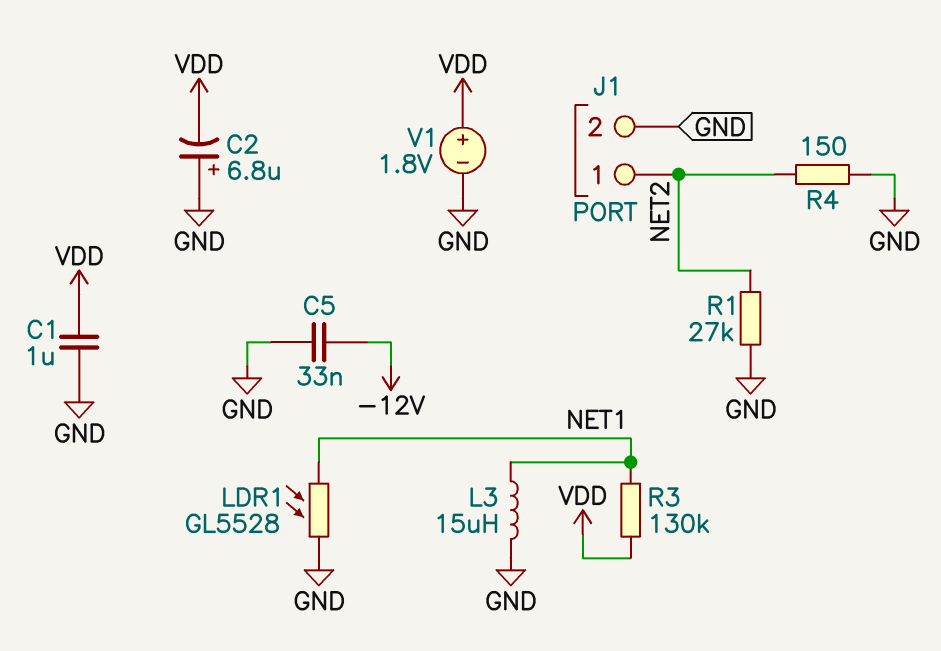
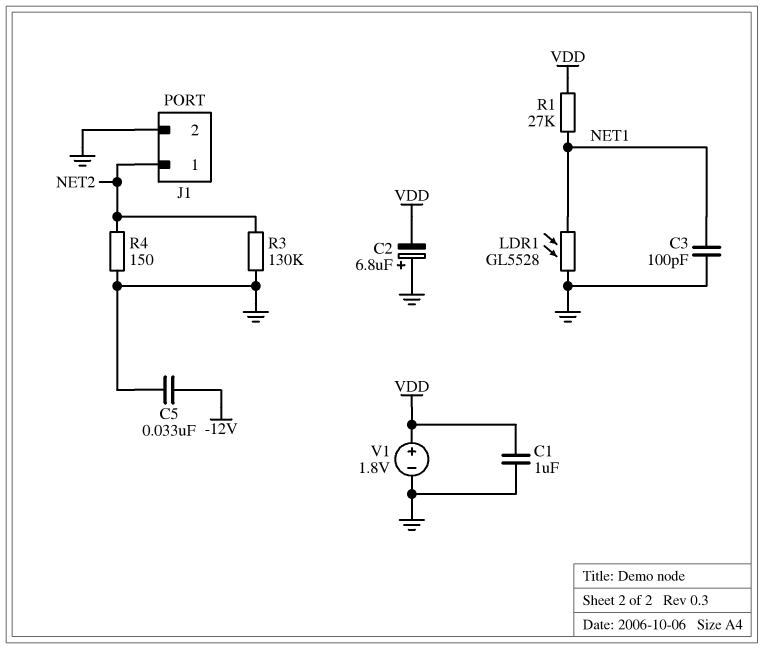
C3: none -> 100pF (GND, NET1)
L3: 15uH (GND, NET1) -> none
R1: 27k (GND, NET2) -> 27k (NET1, VDD)
R3: 130k (NET1, VDD) -> 130k (GND, NET2)

